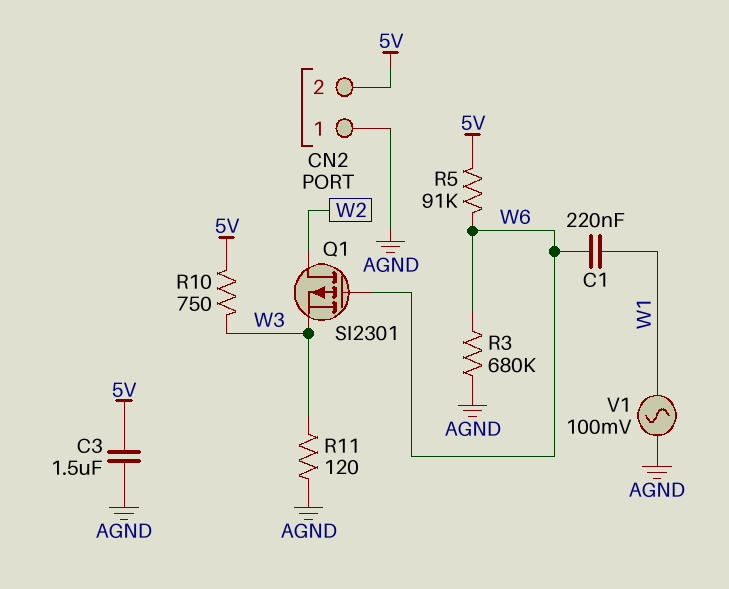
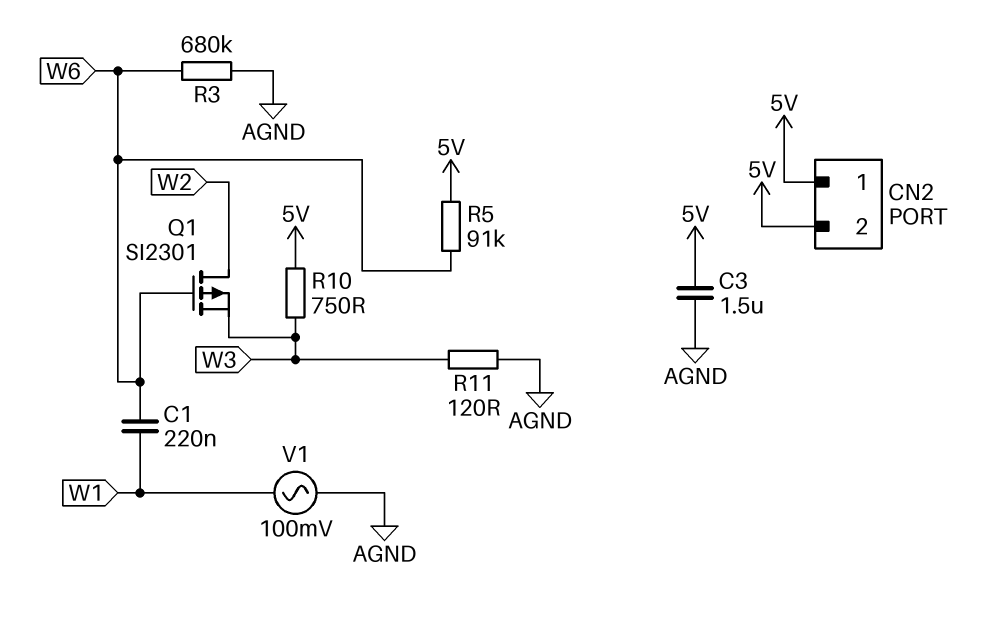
CN2 pin 1: AGND -> 5V

